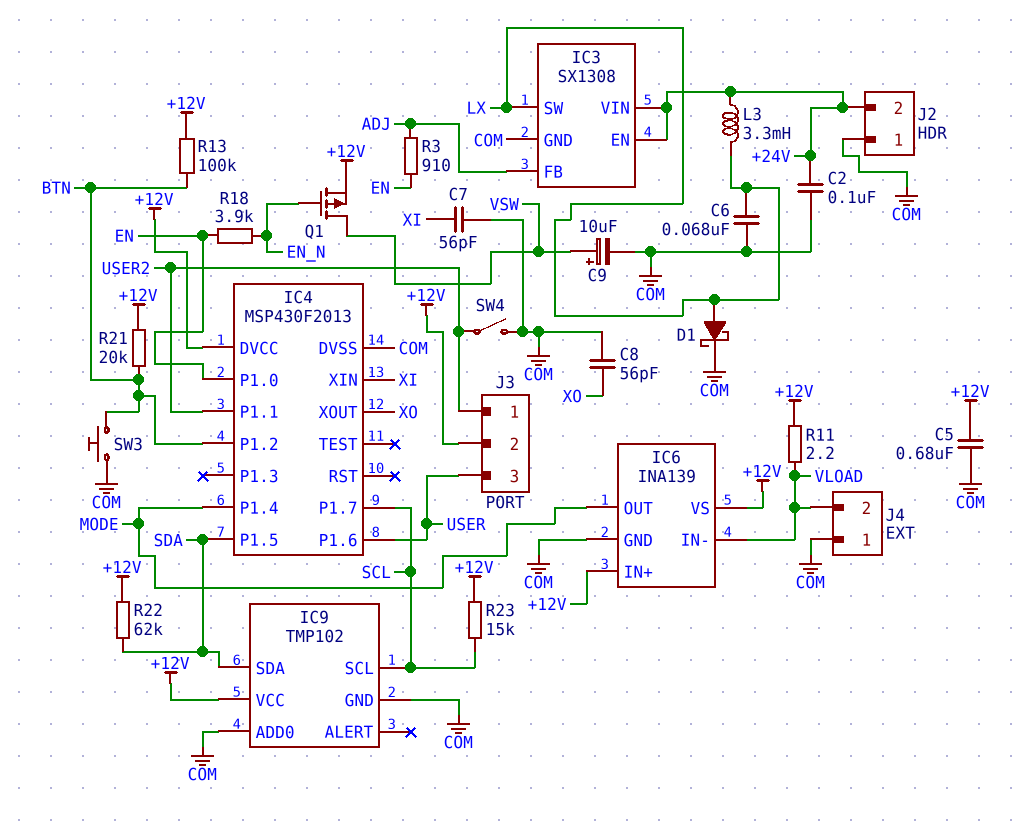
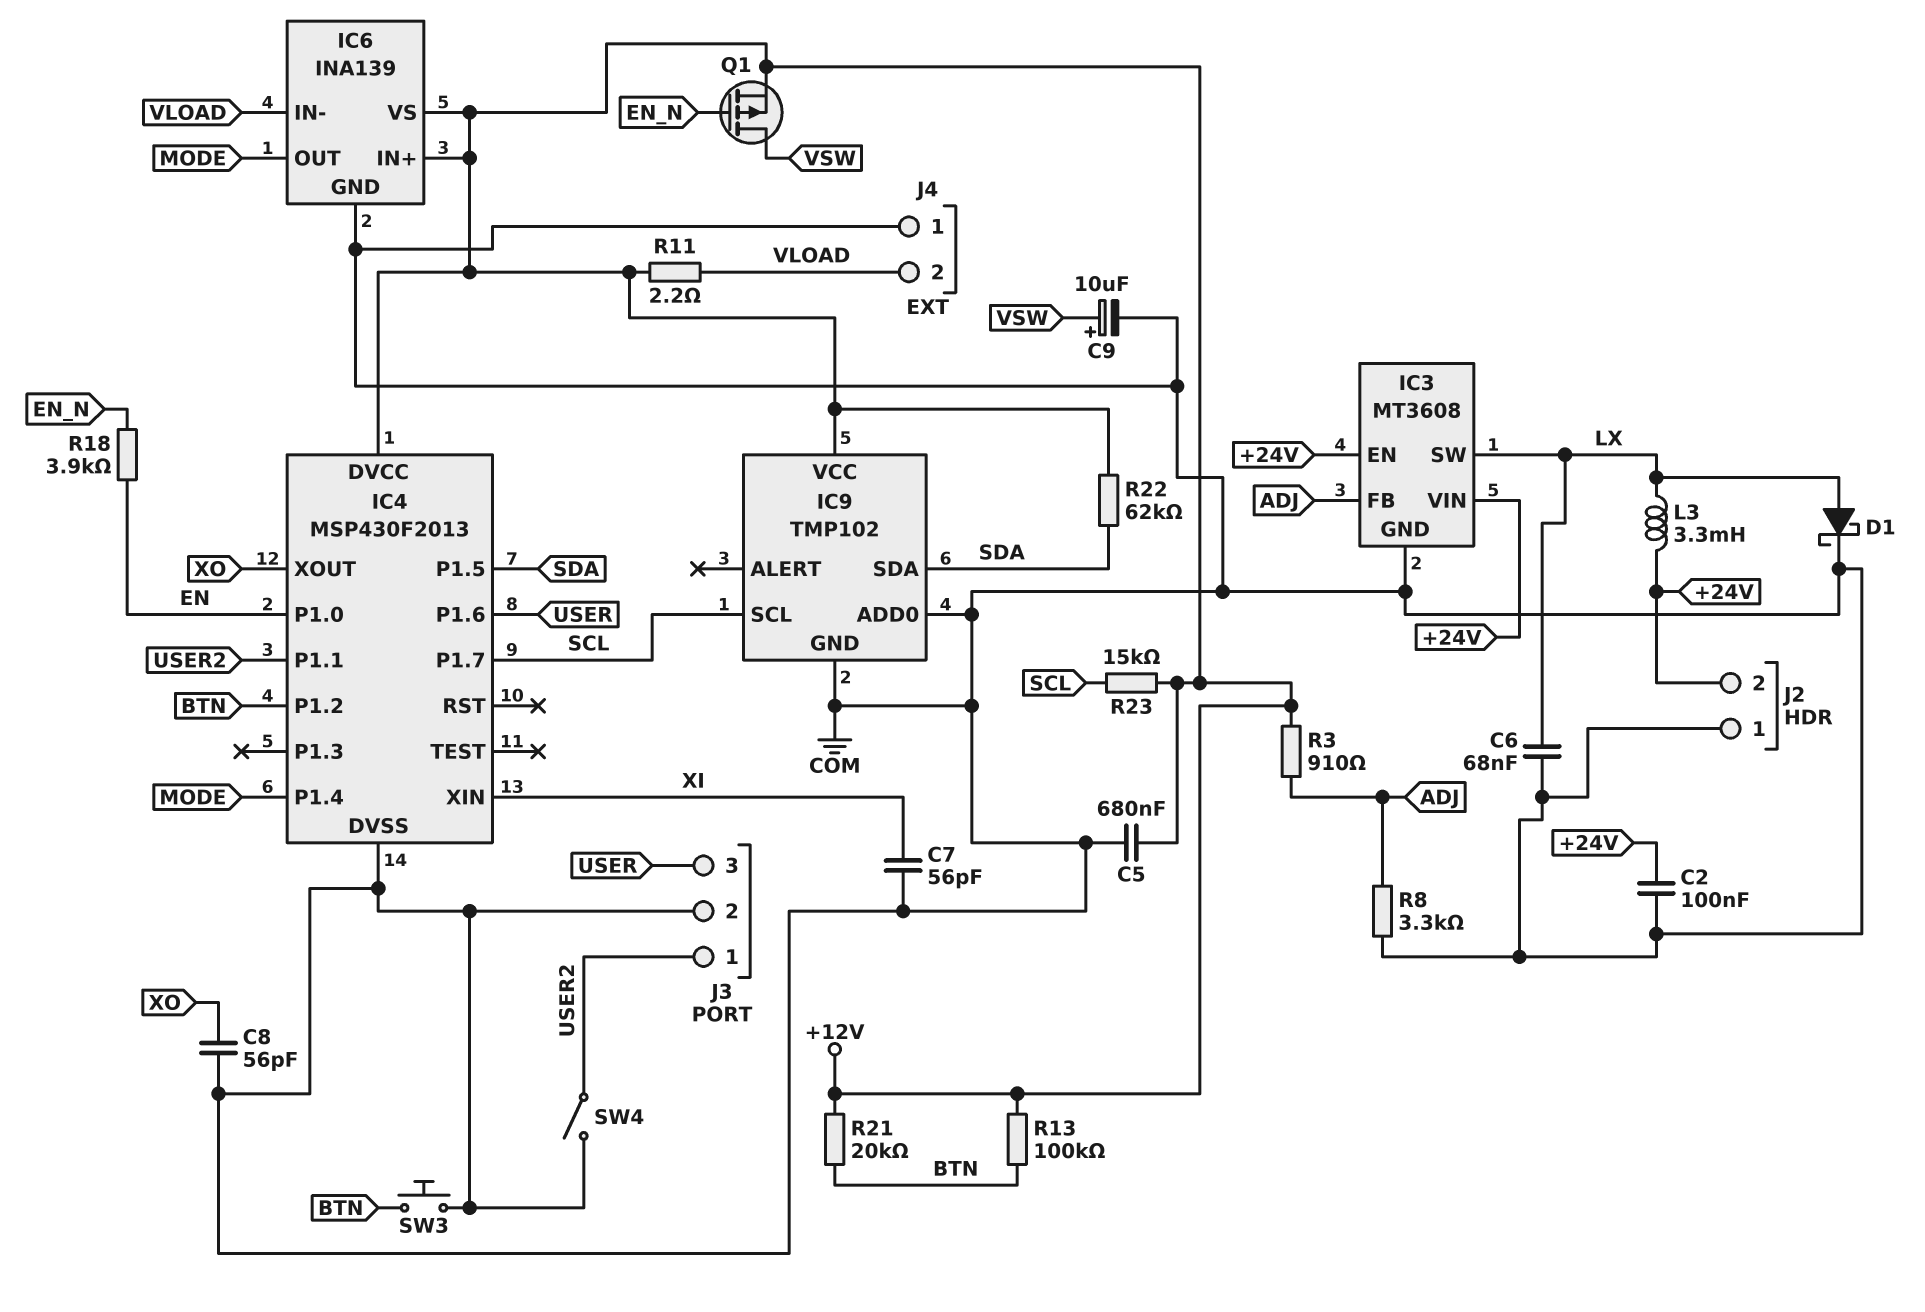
IC3: SX1308 -> MT3608
J3 pin 2: +12V -> COM
R3: 910 (ADJ, EN) -> 910 (+12V, ADJ)
R8: none -> 3.3k (ADJ, COM)

